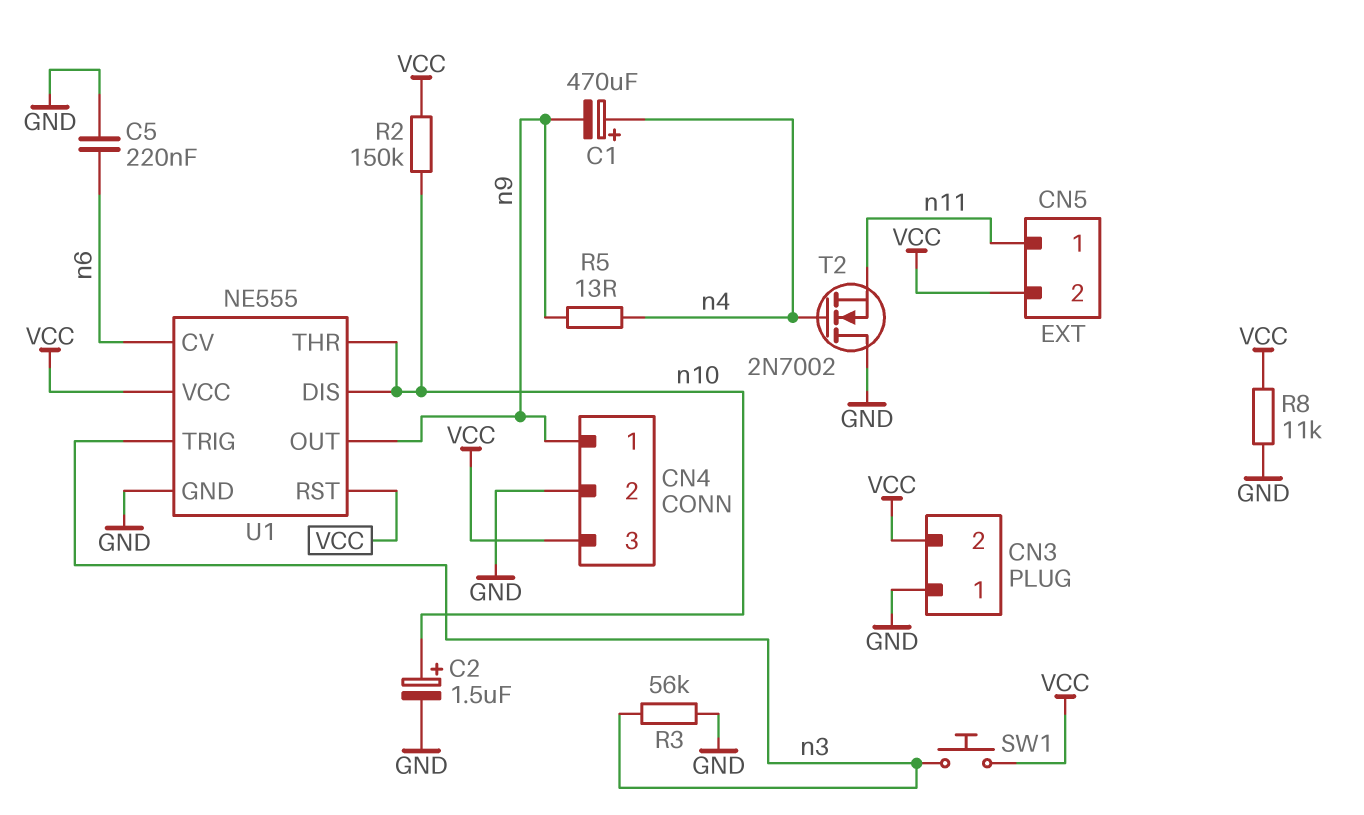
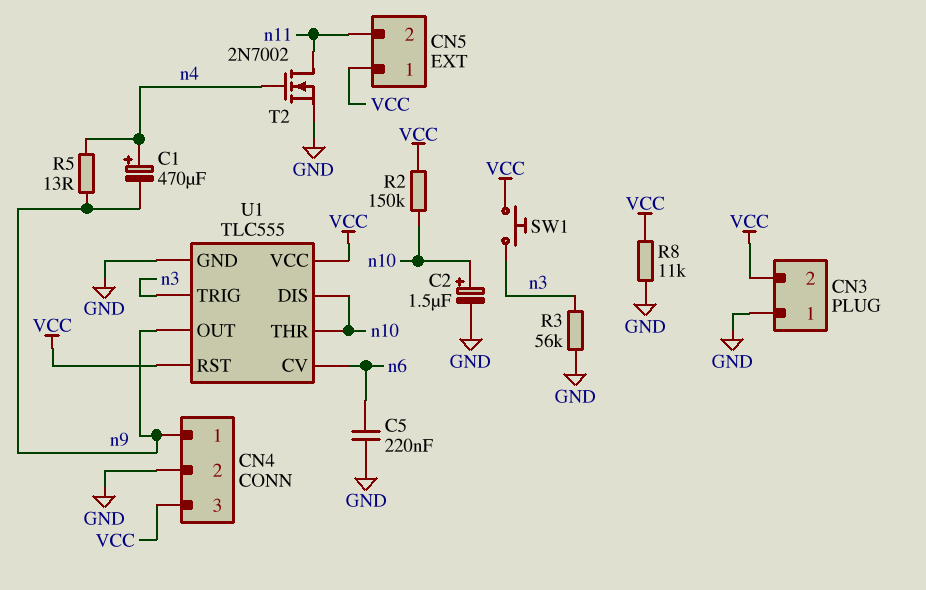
CN5 pin 1: n11 -> VCC
CN5 pin 2: VCC -> n11
T2: NMOS 2N7002 (G n4, D GND, S n11) -> NMOS 2N7002 (G n4, D n11, S GND)
U1: NE555 -> TLC555

